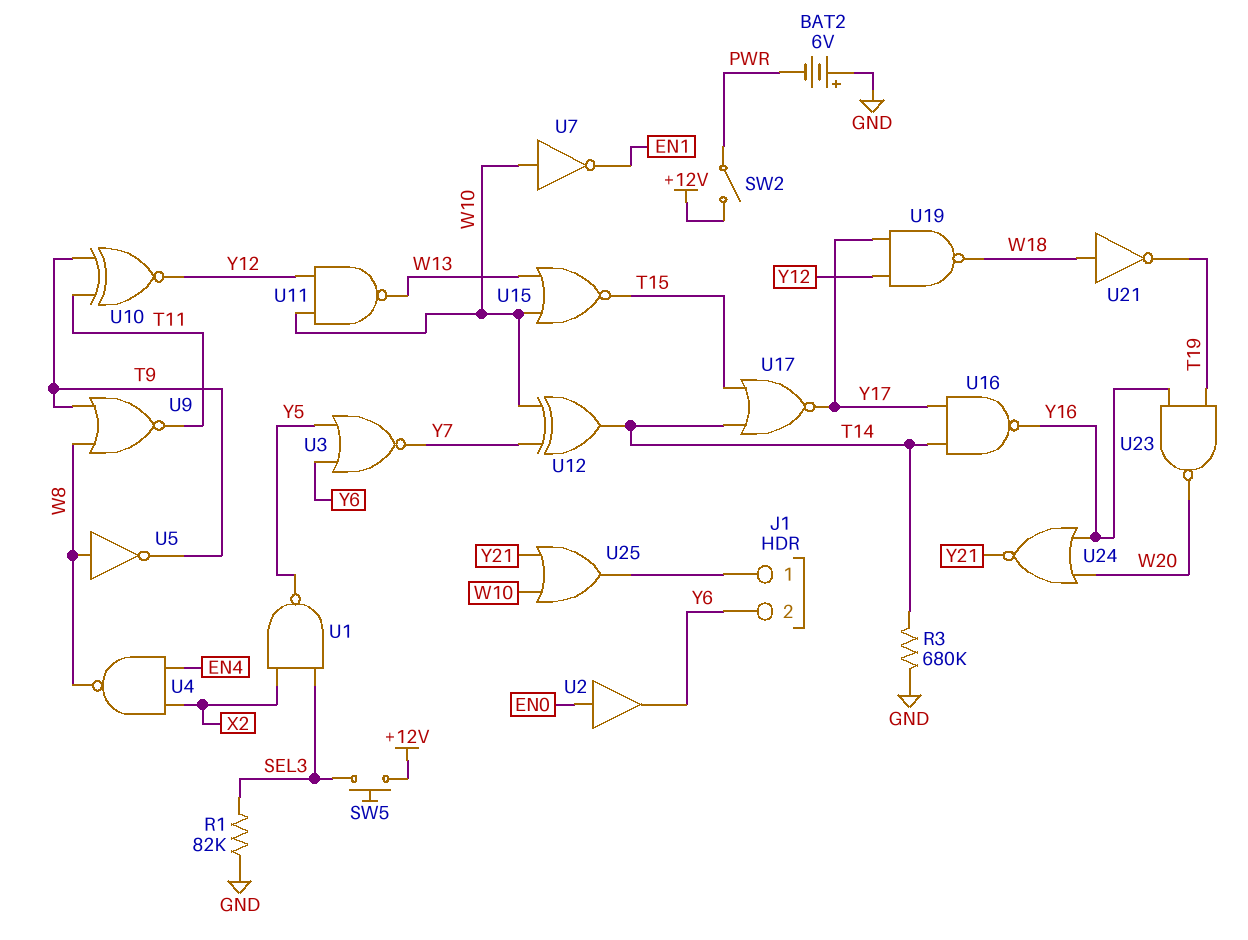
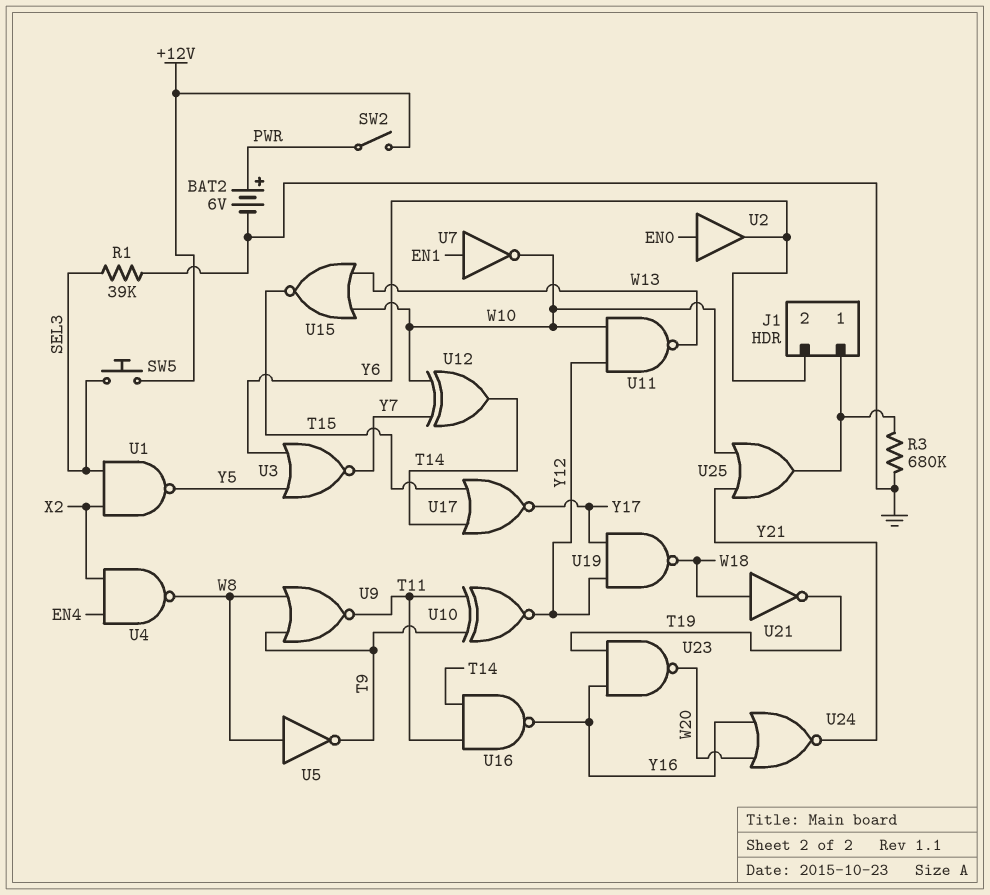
BAT2: 6V (plus GND, minus PWR) -> 6V (plus PWR, minus GND)
R1: 82k (GND, SEL3) -> 39k (GND, SEL3)
R3: 680k (GND, T14) -> 680k (GND, J1/1)
U7: NOT (in W10, out EN1) -> NOT (in EN1, out W10)
U16: NAND (in T14, in Y17, out Y16) -> NAND (in T11, in T14, out Y16)

